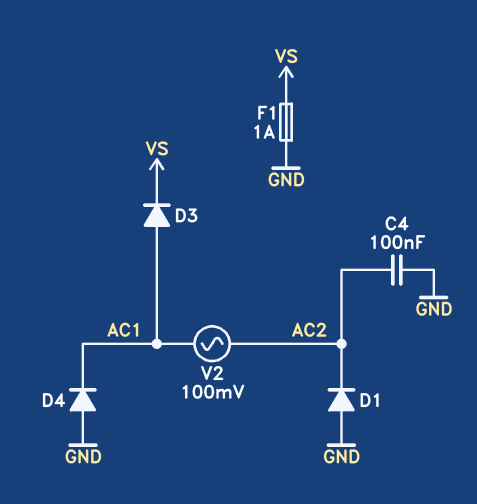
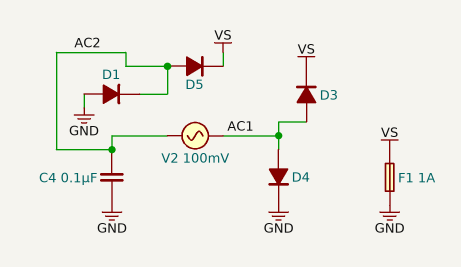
D4: diode (A GND, K AC1) -> diode (A AC1, K GND)
D5: none -> diode (A AC2, K VS)

